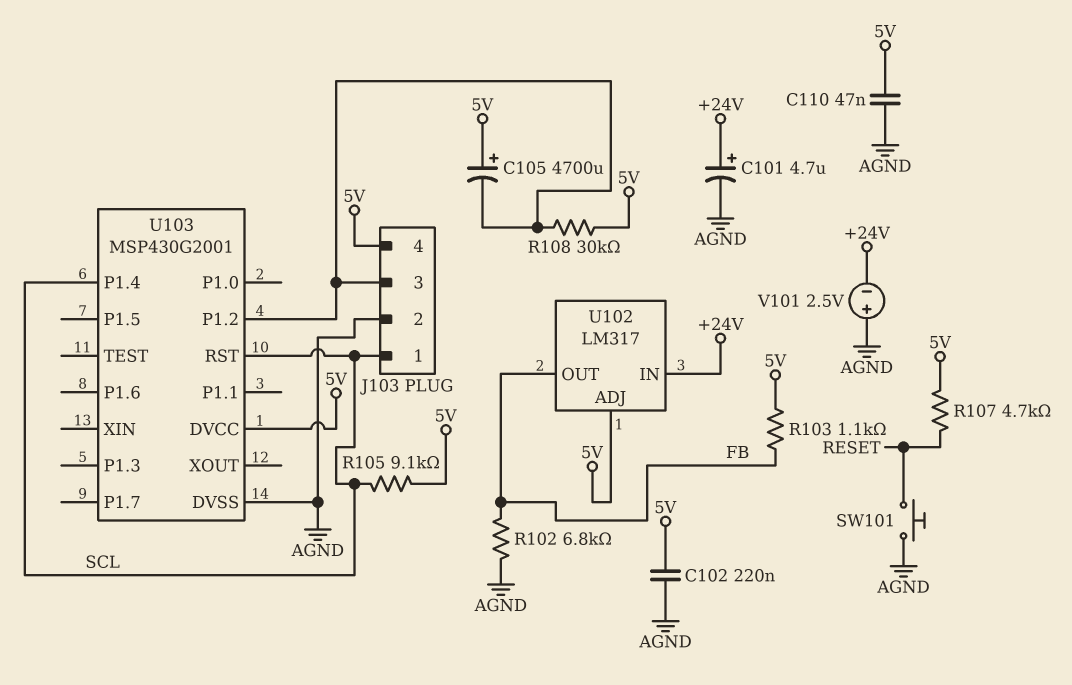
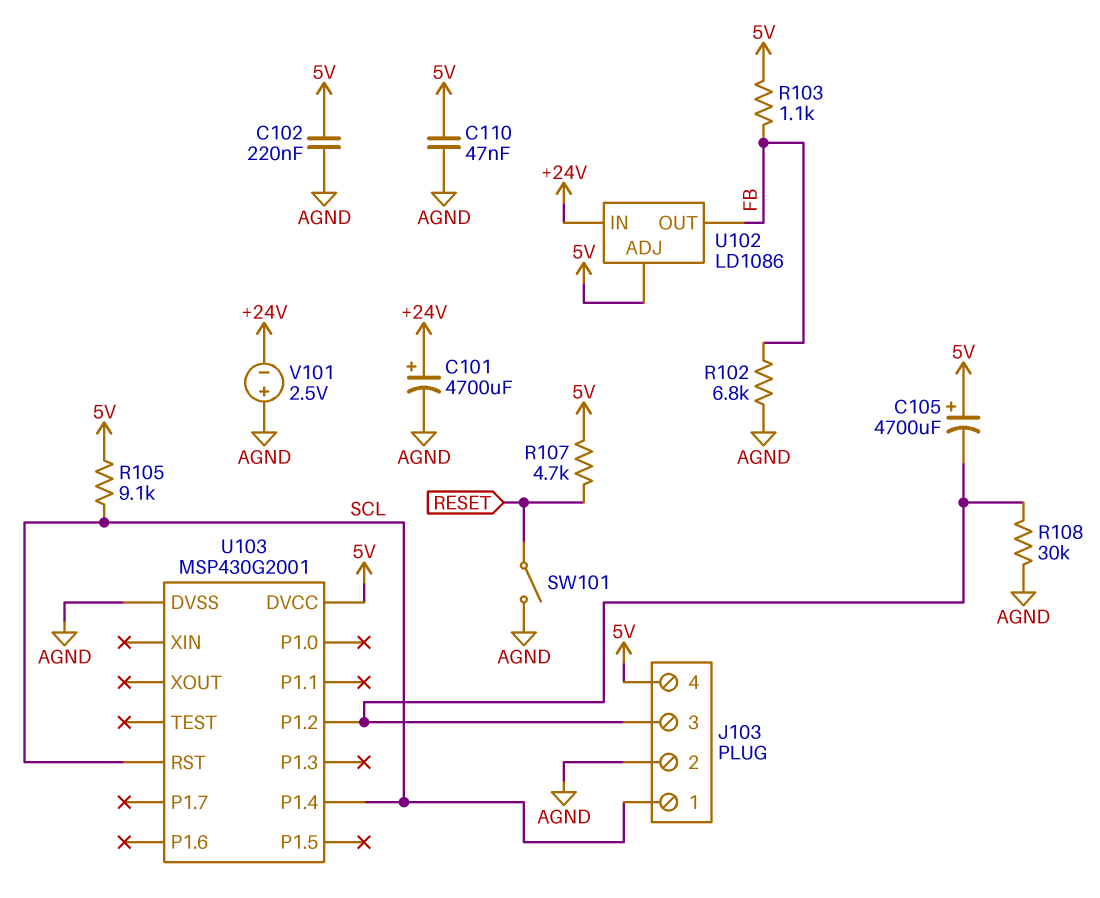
C101: 4.7uF (plus +24V, minus AGND) -> 4700uF (plus +24V, minus AGND)
R108: 30k (5V, J103/3) -> 30k (AGND, J103/3)
SW101: button (AGND, RESET) -> switch (AGND, RESET)
U102: LM317 -> LD1086

